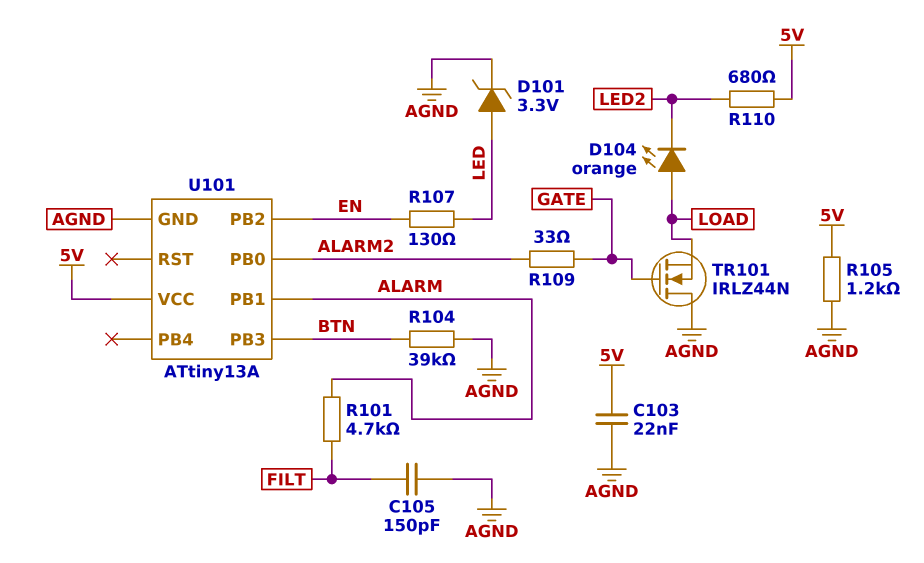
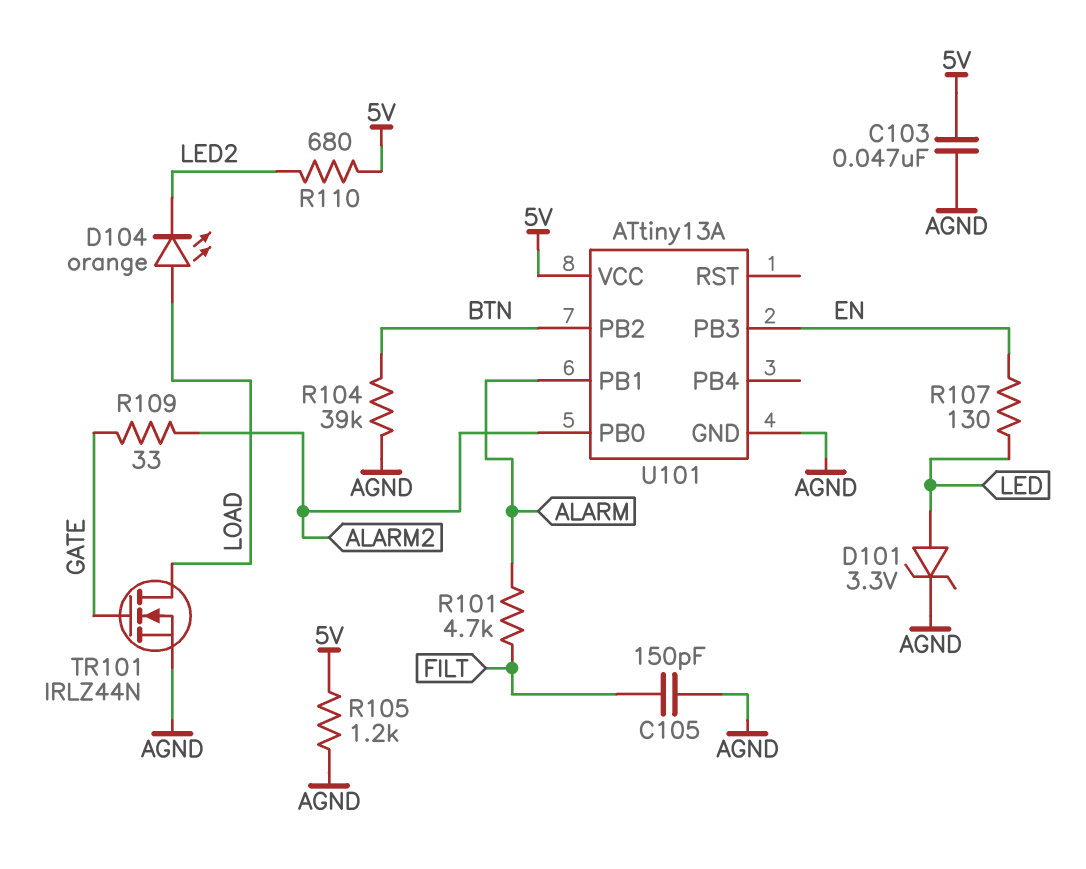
C103: 22nF (5V, AGND) -> 47nF (5V, AGND)
TR101: NMOS IRLZ44N (G GATE, D AGND, S LOAD) -> NMOS IRLZ44N (G GATE, D LOAD, S AGND)
U101 pin PB2: EN -> BTN
U101 pin PB3: BTN -> EN

